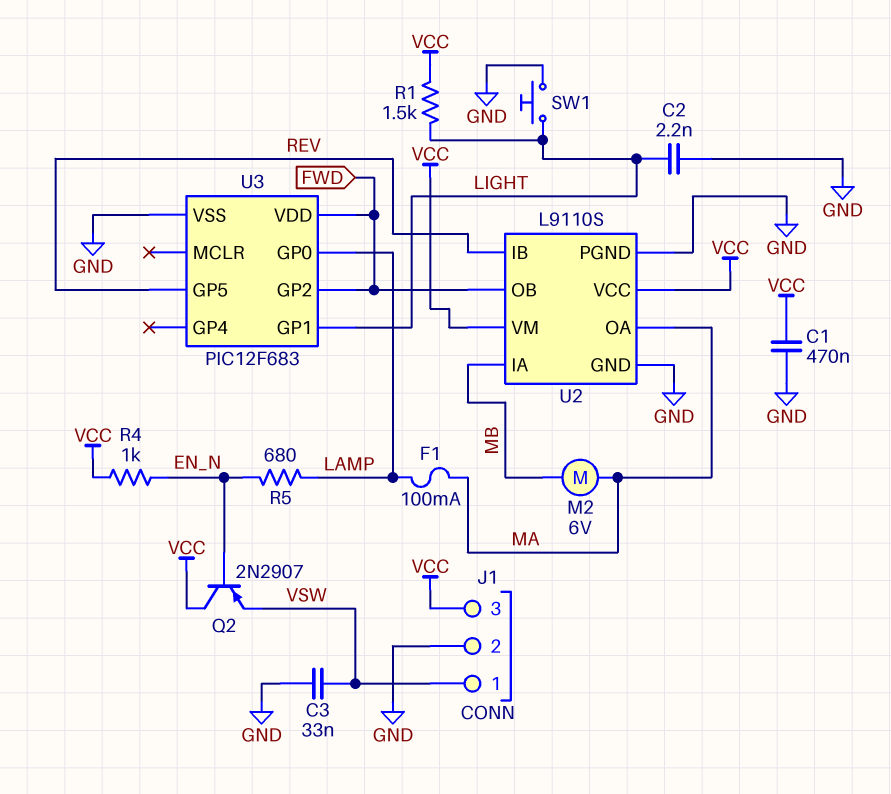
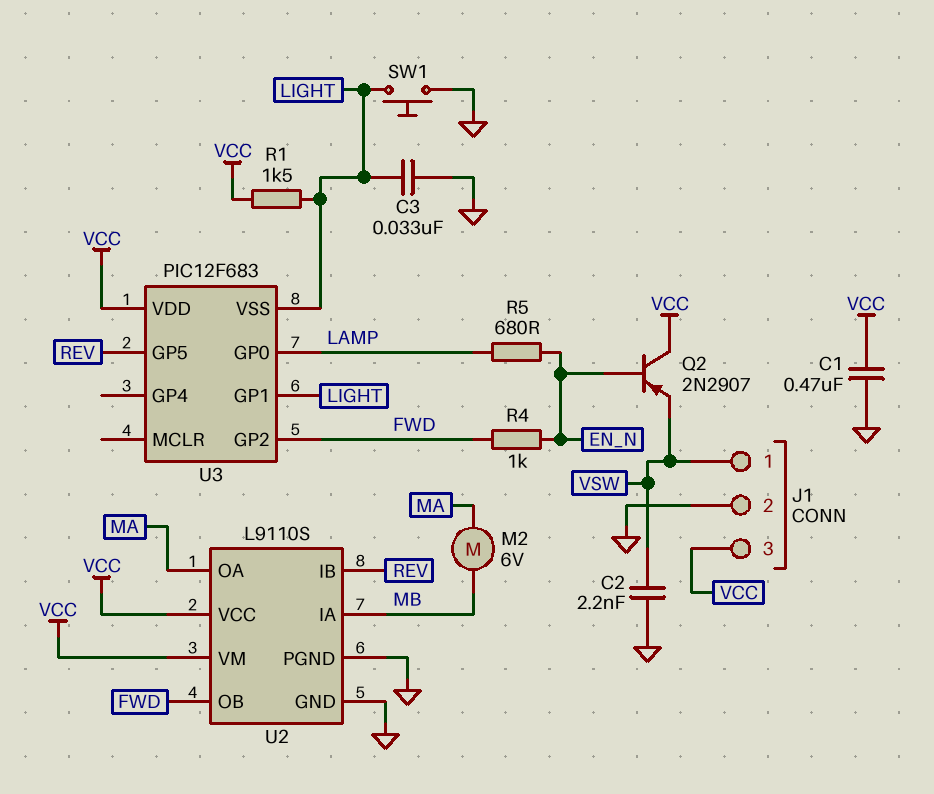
C2: 2.2nF (GND, LIGHT) -> 2.2nF (GND, VSW)
C3: 33nF (GND, VSW) -> 33nF (GND, LIGHT)
F1: 100mA (LAMP, MA) -> none
R4: 1k (EN_N, VCC) -> 1k (EN_N, FWD)
U3 pin VDD: FWD -> VCC
U3 pin VSS: GND -> LIGHT

